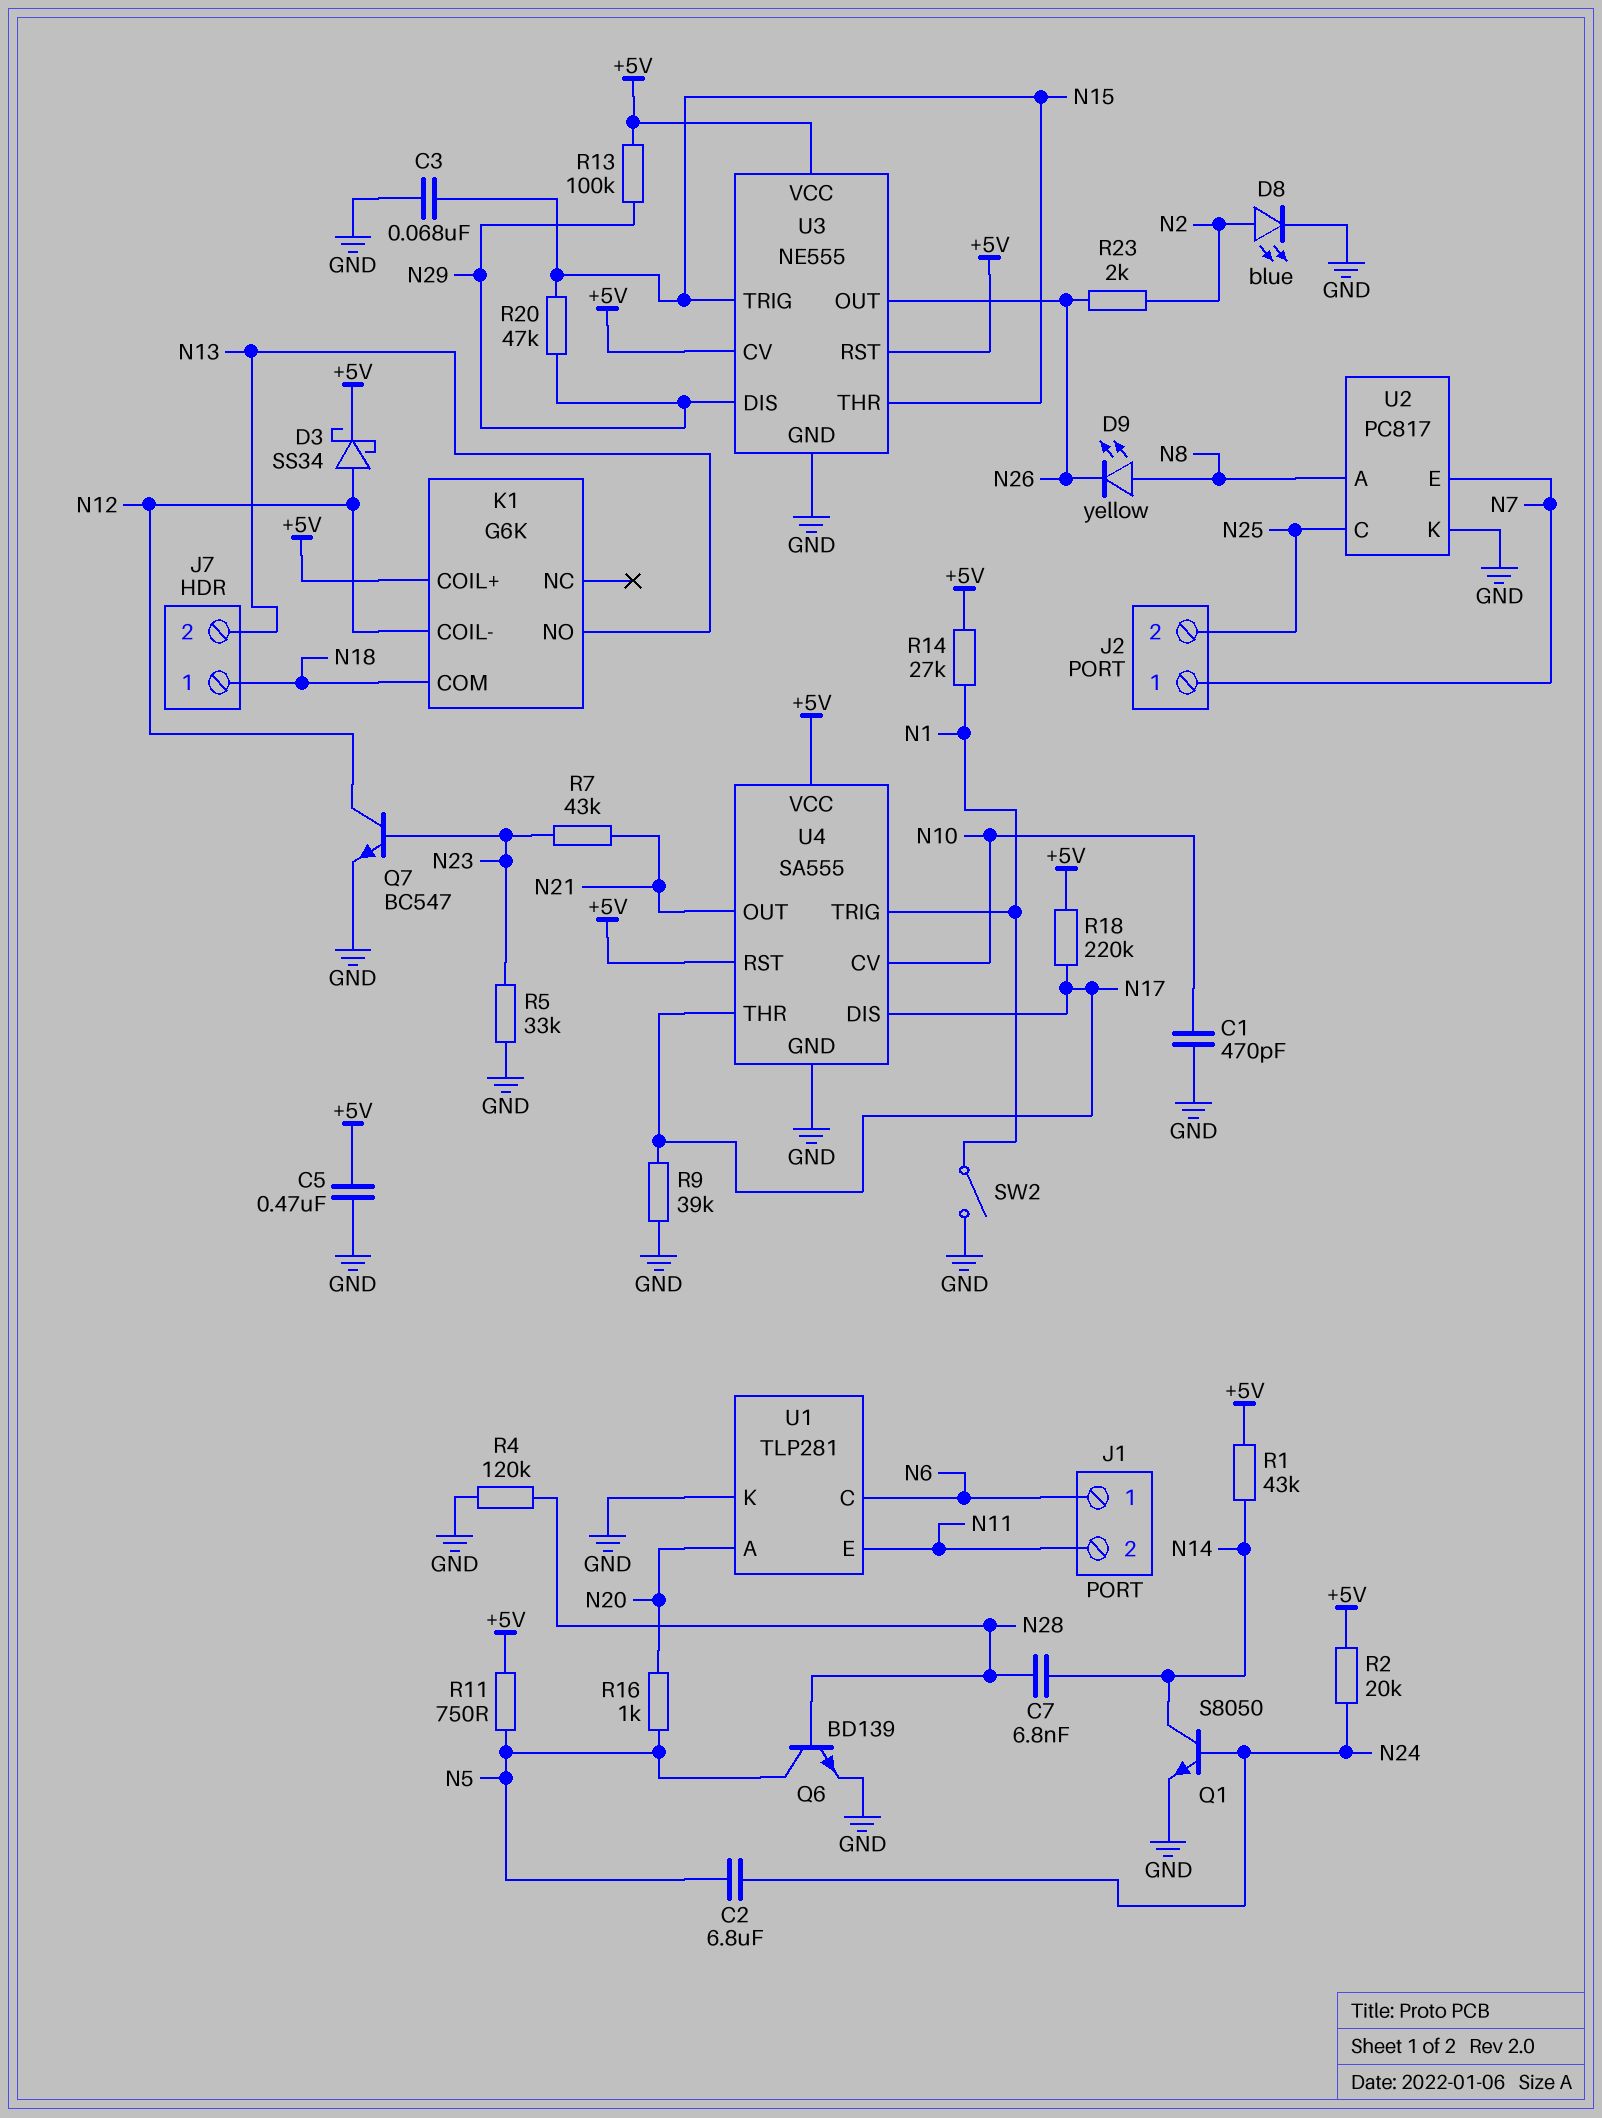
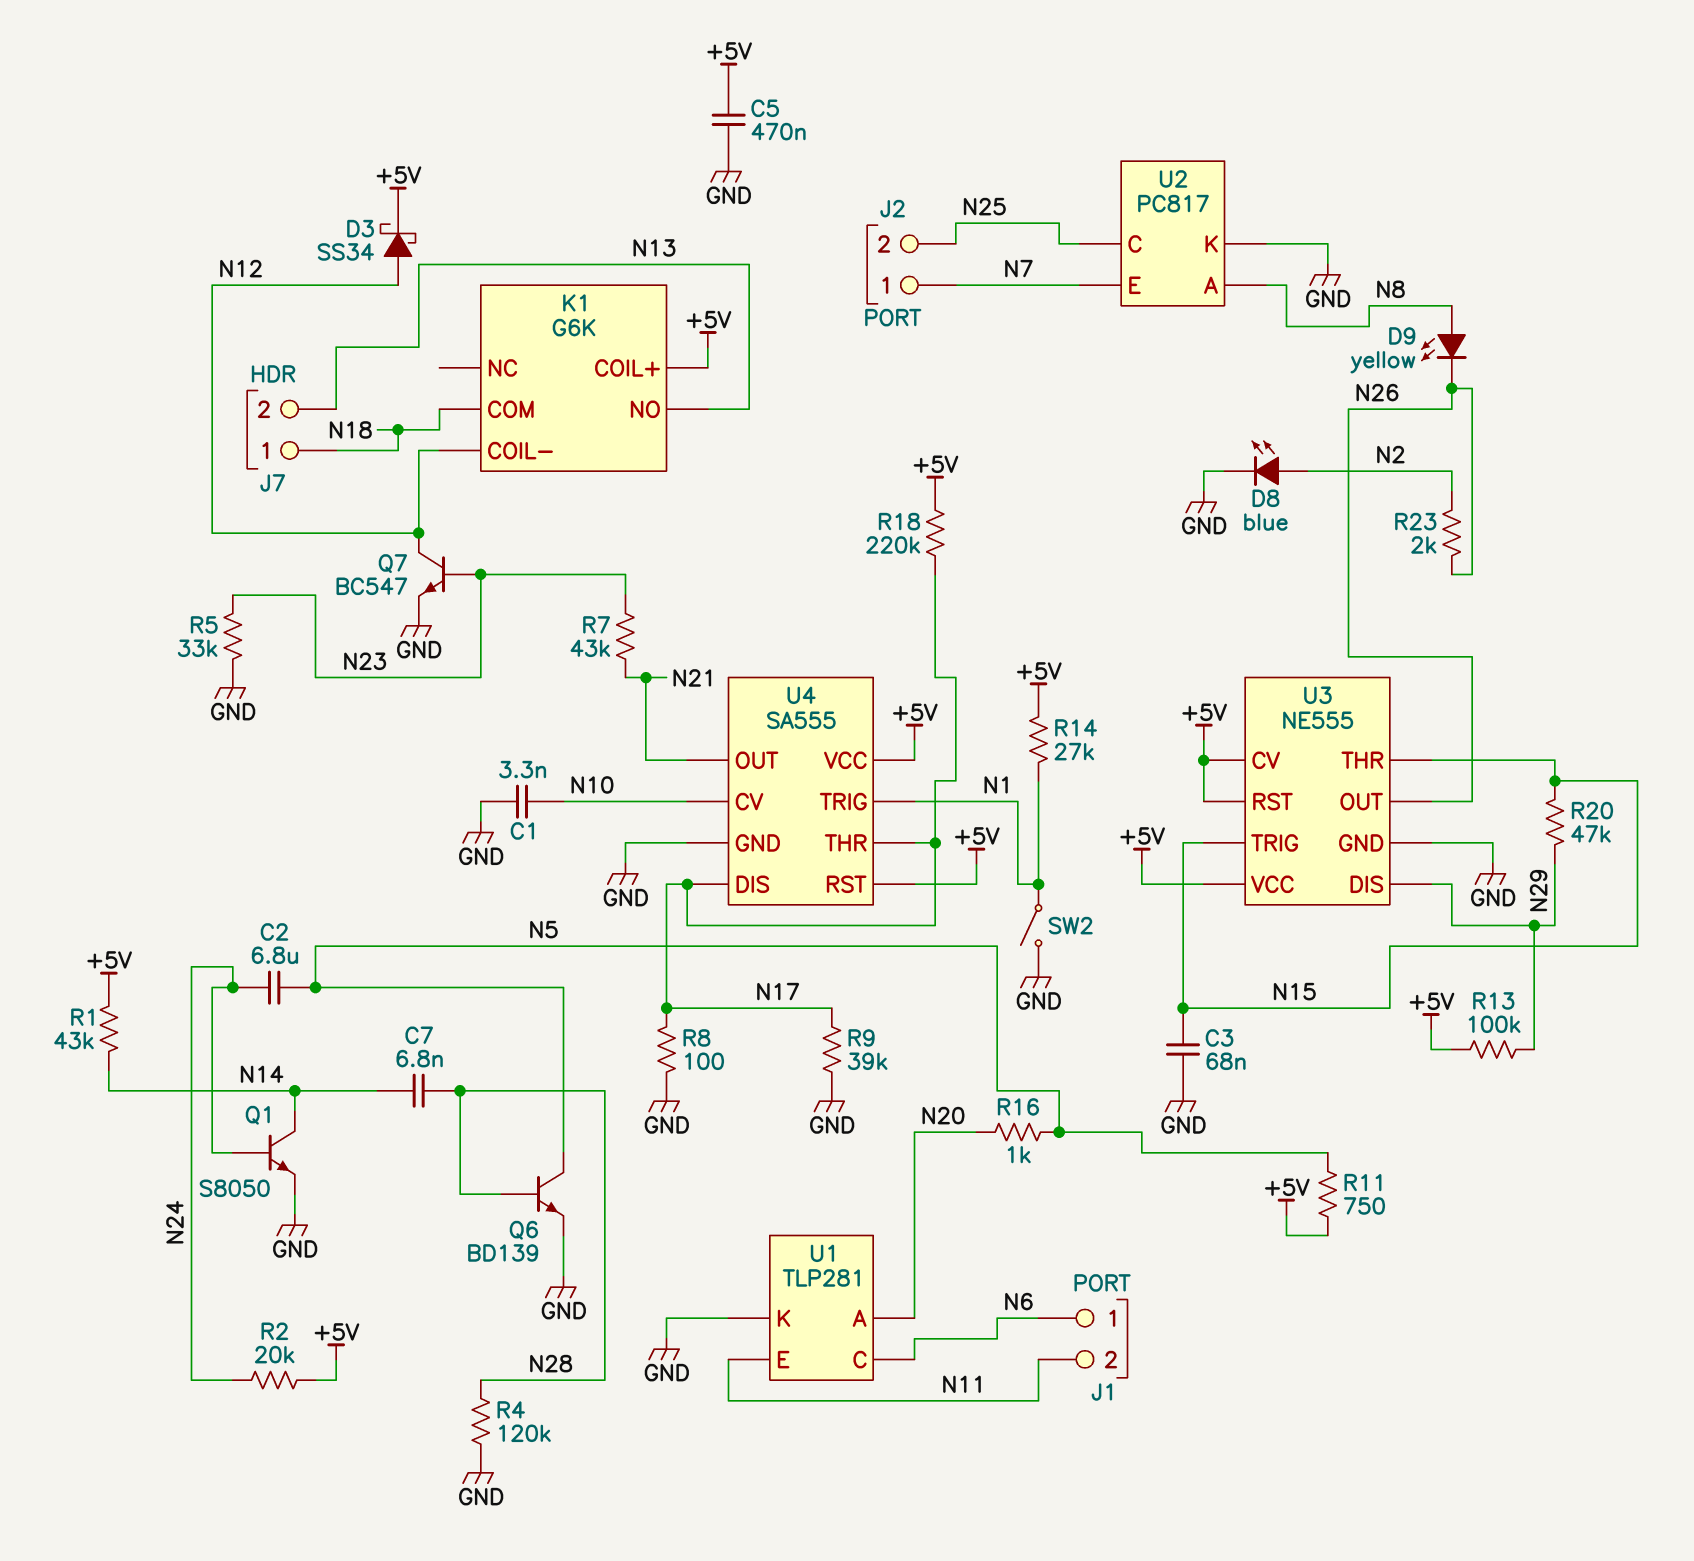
C1: 470pF (GND, N10) -> 3.3nF (GND, N10)
R8: none -> 100 (GND, N17)

